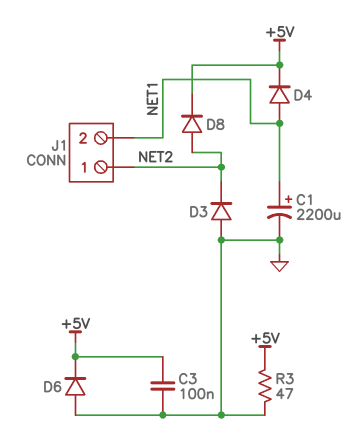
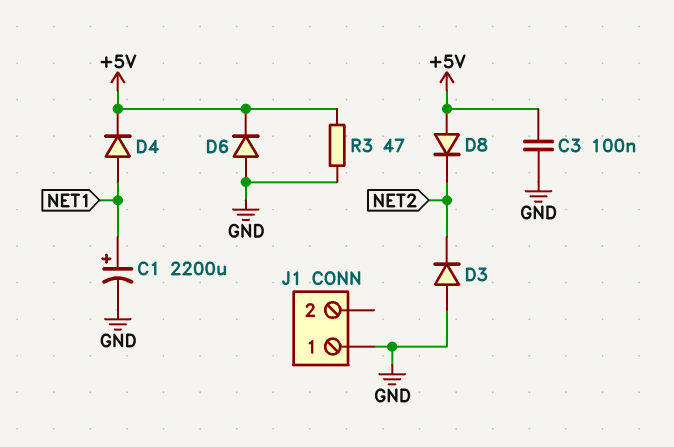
D8: diode (A NET2, K +5V) -> diode (A +5V, K NET2)
J1 pin 1: NET2 -> GND
J1 pin 2: NET1 -> none

